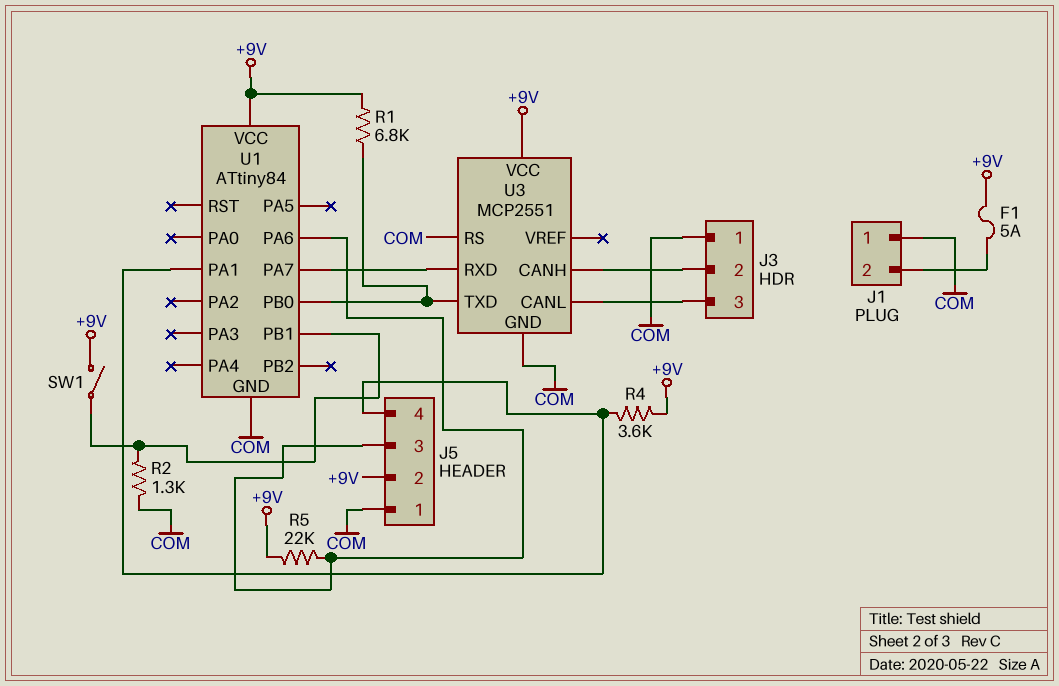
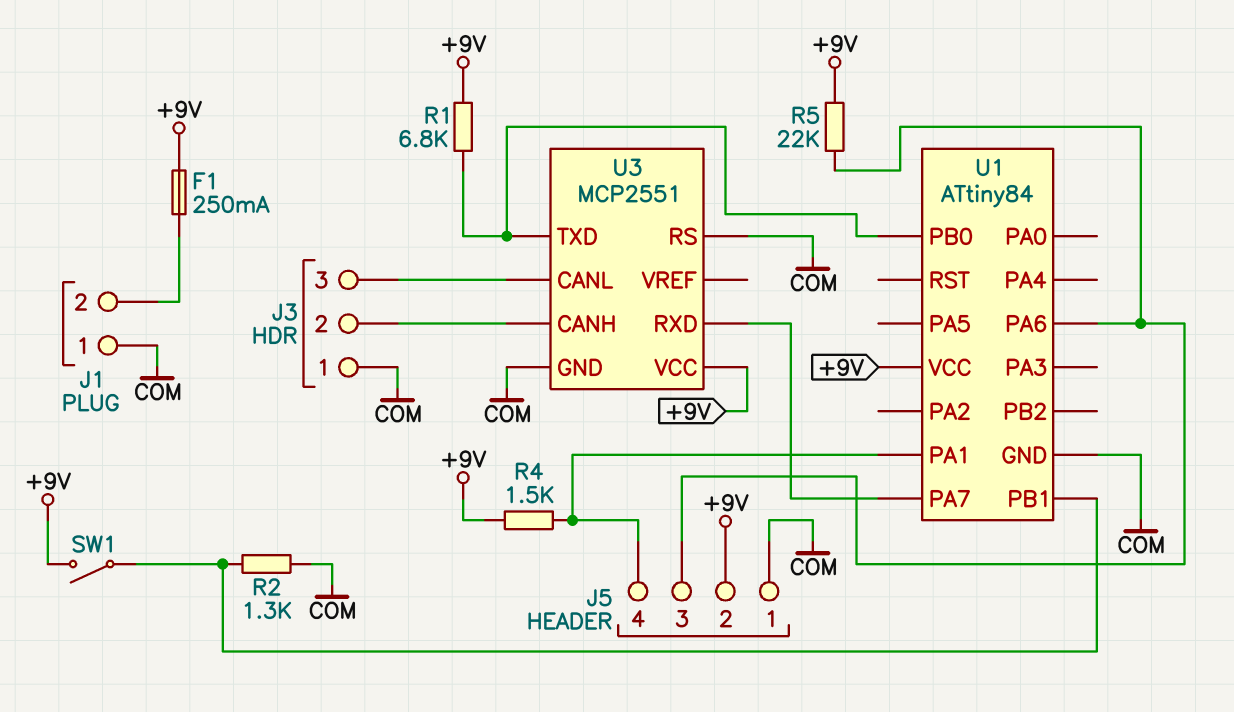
F1: 5A (+9V, J1/2) -> 250mA (+9V, J1/2)
R4: 3.6k (+9V, J5/4) -> 1.5k (+9V, J5/4)

